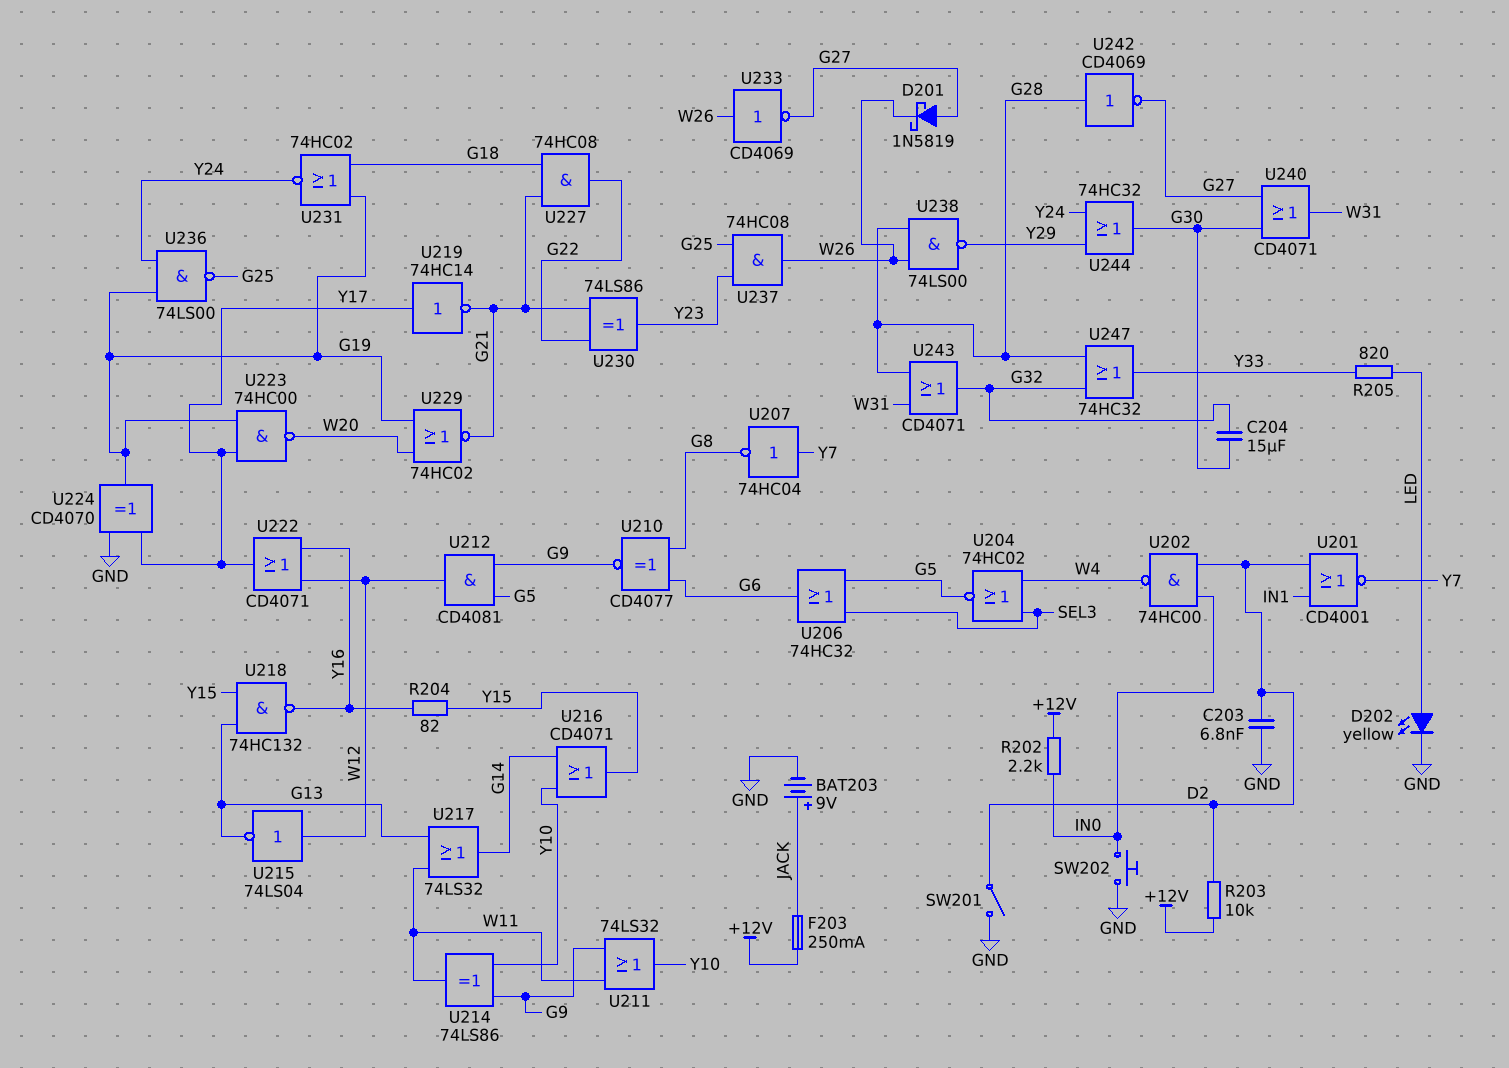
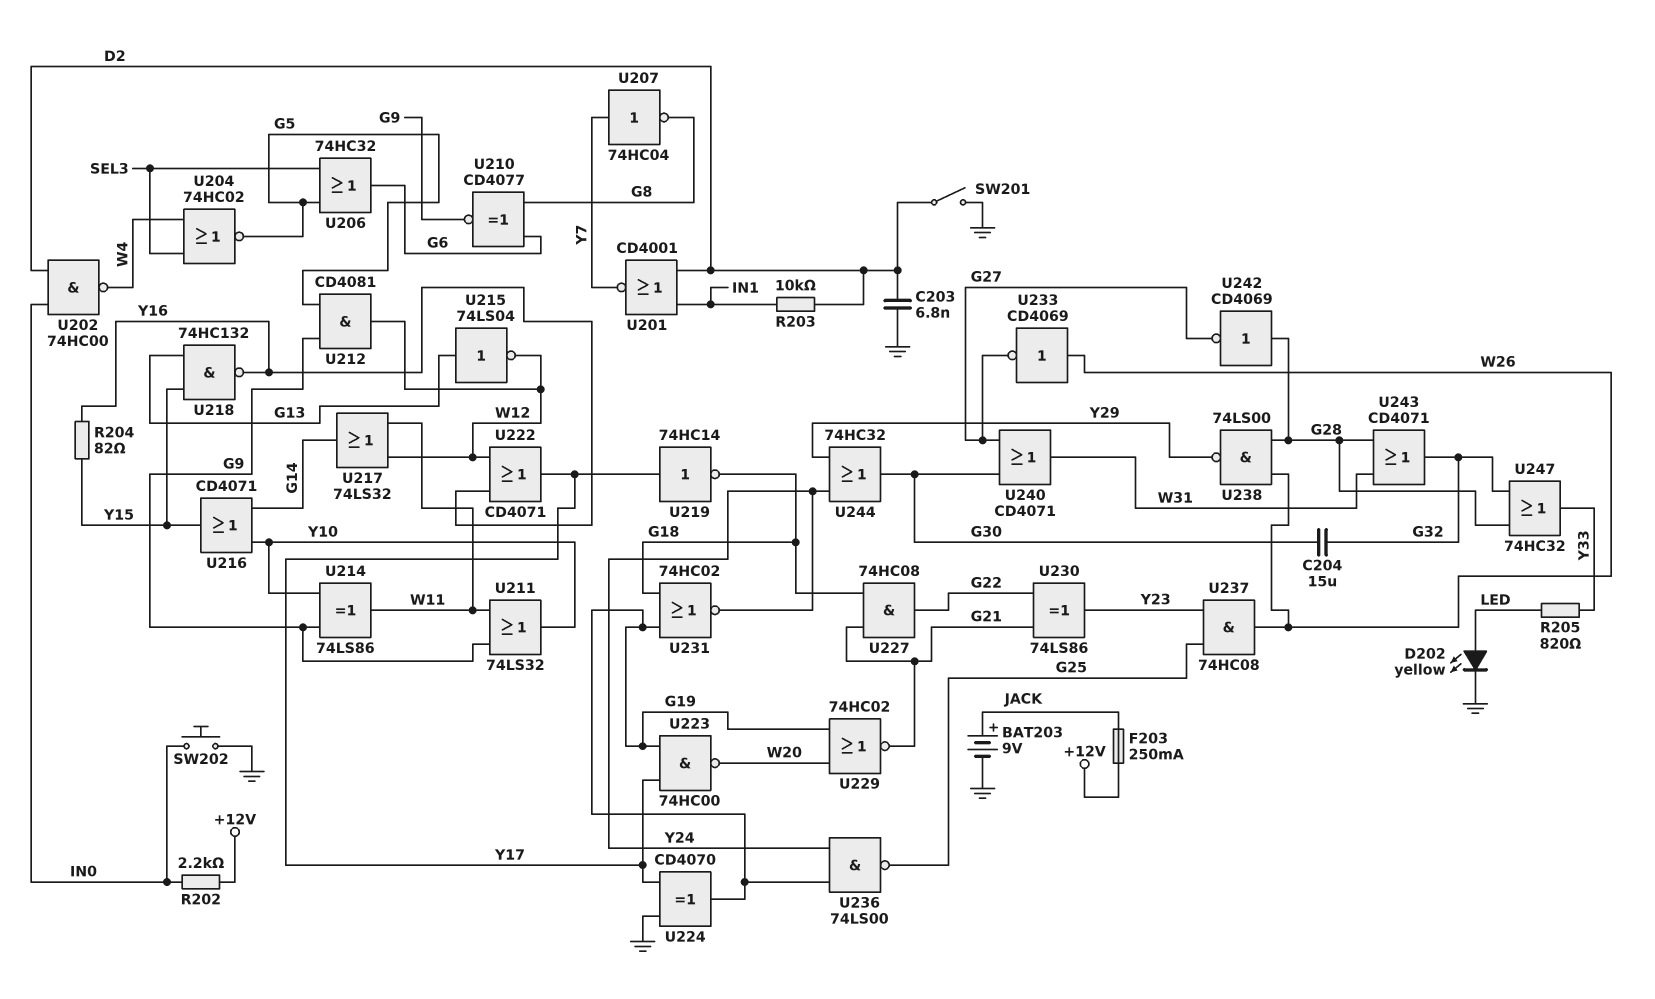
D201: schottky 1N5819 (A G27, K W26) -> none
R203: 10k (+12V, D2) -> 10k (D2, IN1)
U215: NOT 74LS04 (in W12, out G13) -> NOT 74LS04 (in G13, out W12)
U217: OR 74LS32 (in G13, in W11, out G14) -> OR 74LS32 (in W11, in W12, out G14)
U219: NOT 74HC14 (in Y17, out G21) -> NOT 74HC14 (in Y17, out G18)

